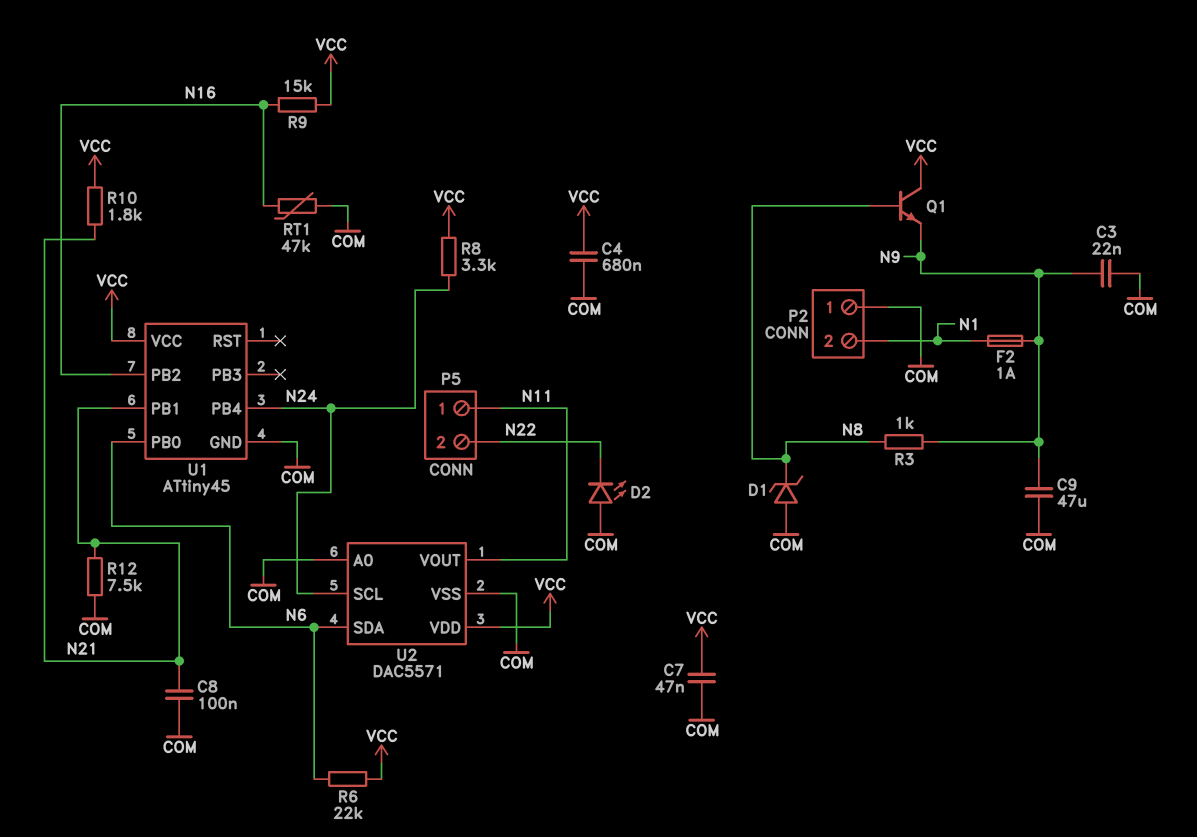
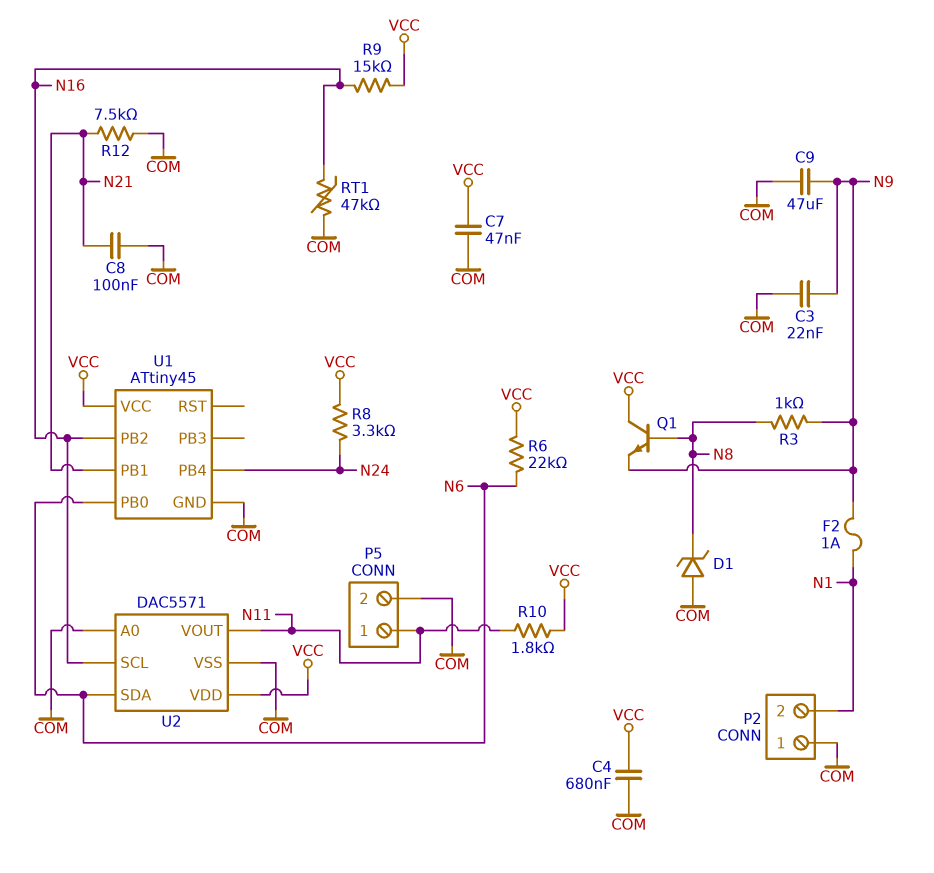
D2: LED (A COM, K N22) -> none
P5 pin 2: N22 -> COM
R10: 1.8k (N21, VCC) -> 1.8k (N11, VCC)
U2 pin SCL: N24 -> N16

